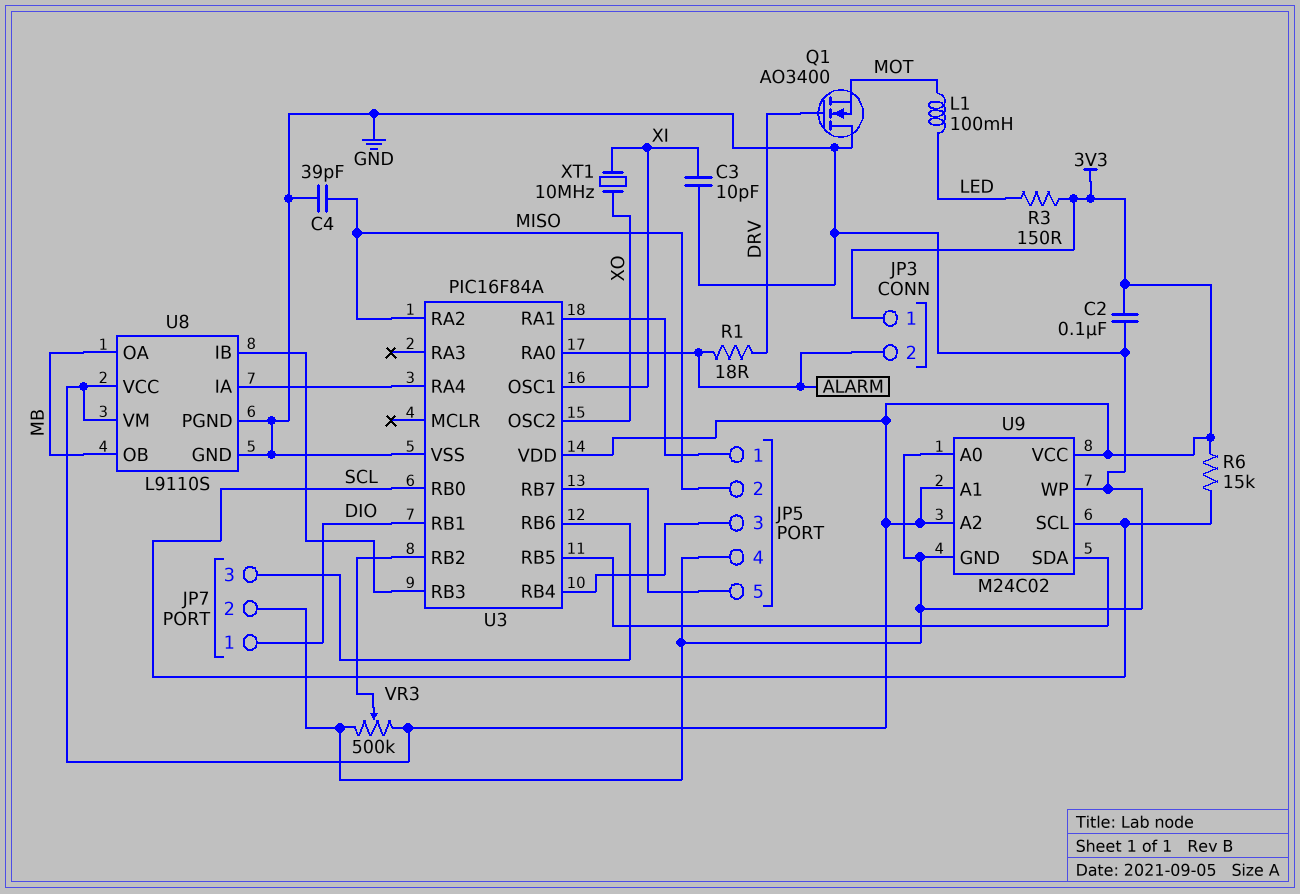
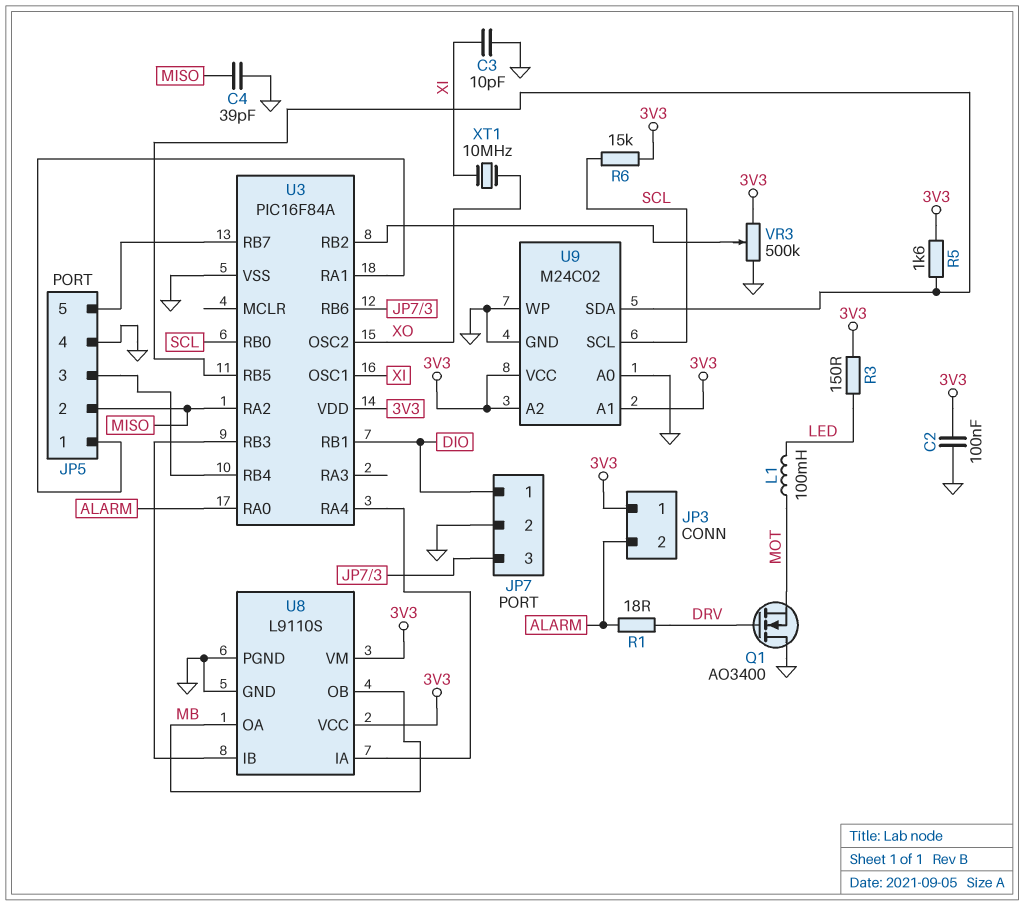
R5: none -> 1.6k (3V3, U3/RB5)

